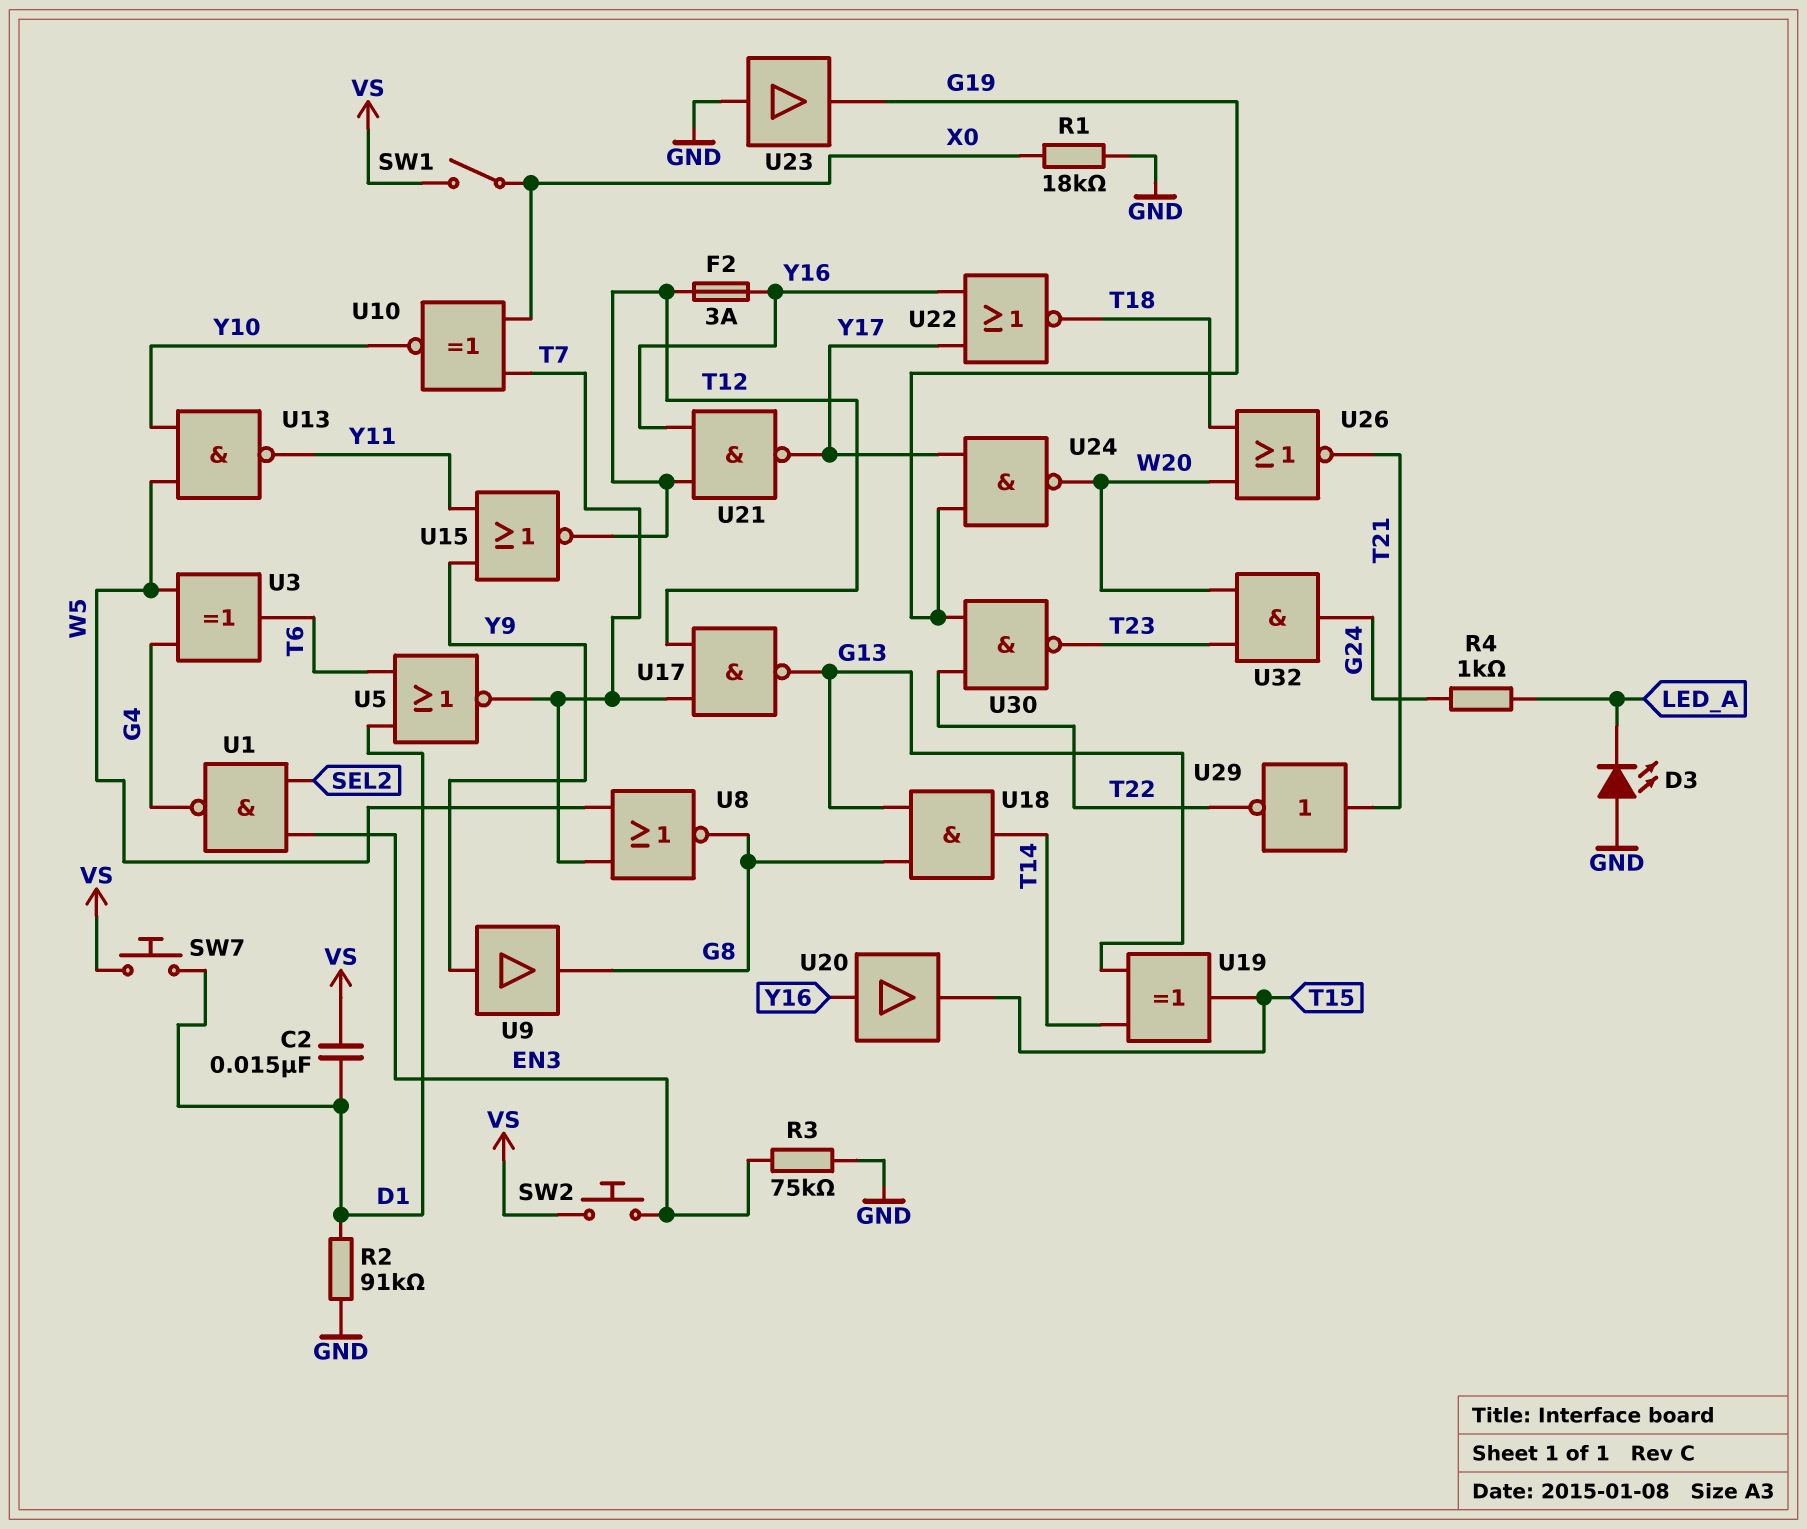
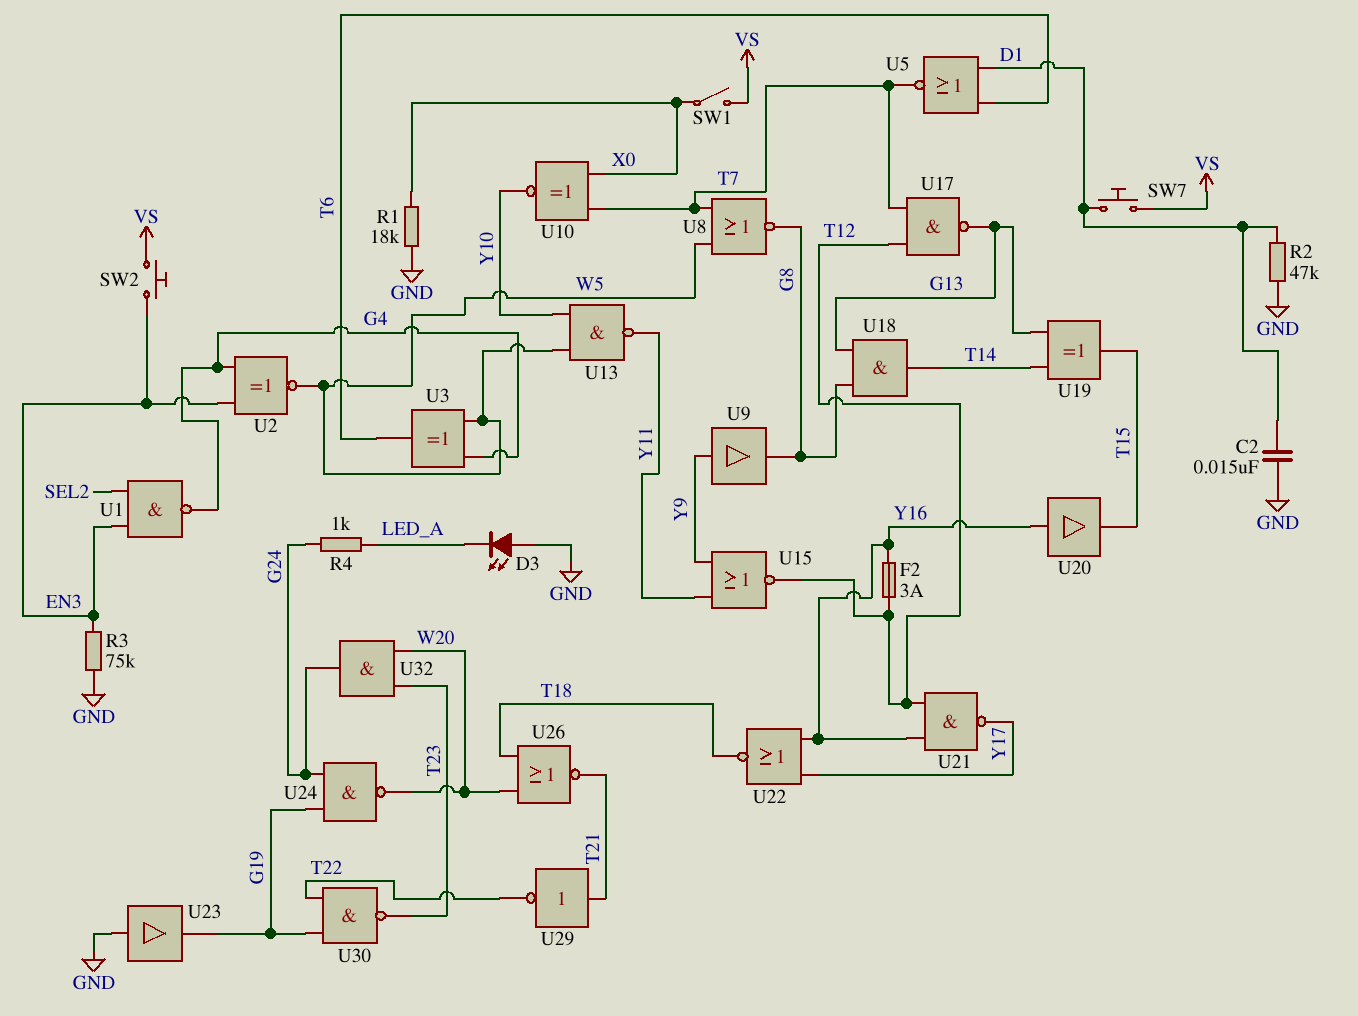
C2: 15nF (D1, VS) -> 15nF (D1, GND)
R2: 91k (D1, GND) -> 47k (D1, GND)
U2: none -> XNOR (in EN3, in G4, out W5)
U24: NAND (in G19, in Y17, out W20) -> NAND (in G19, in G24, out W20)

